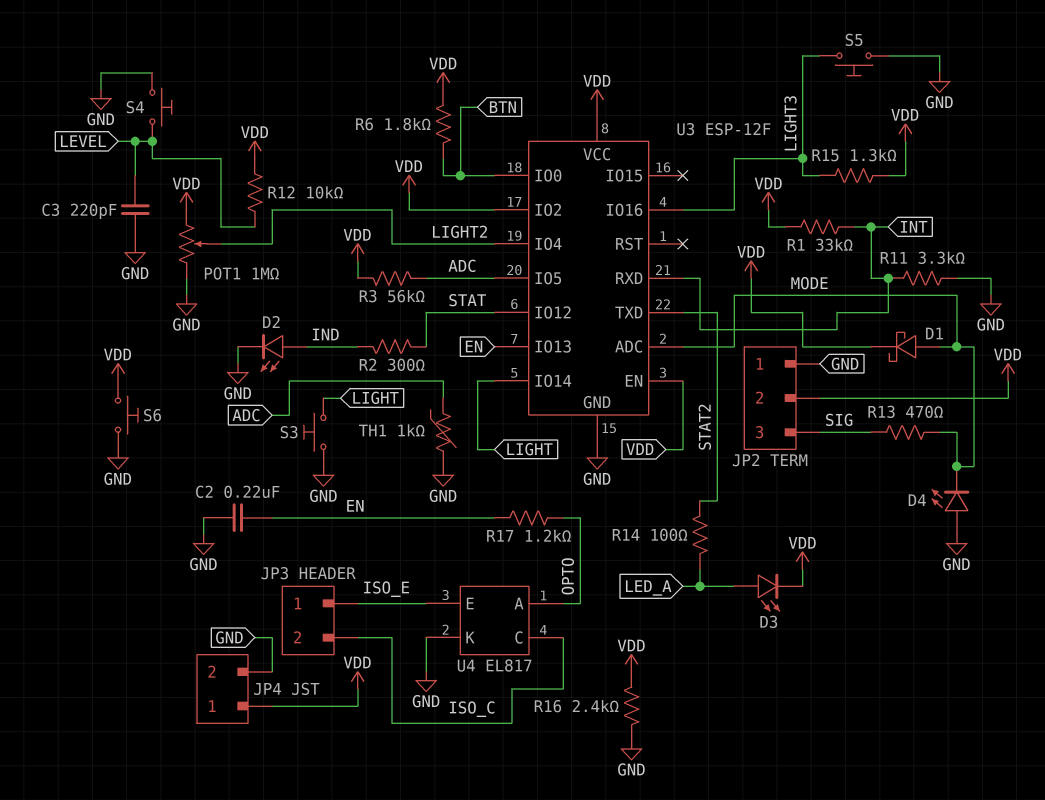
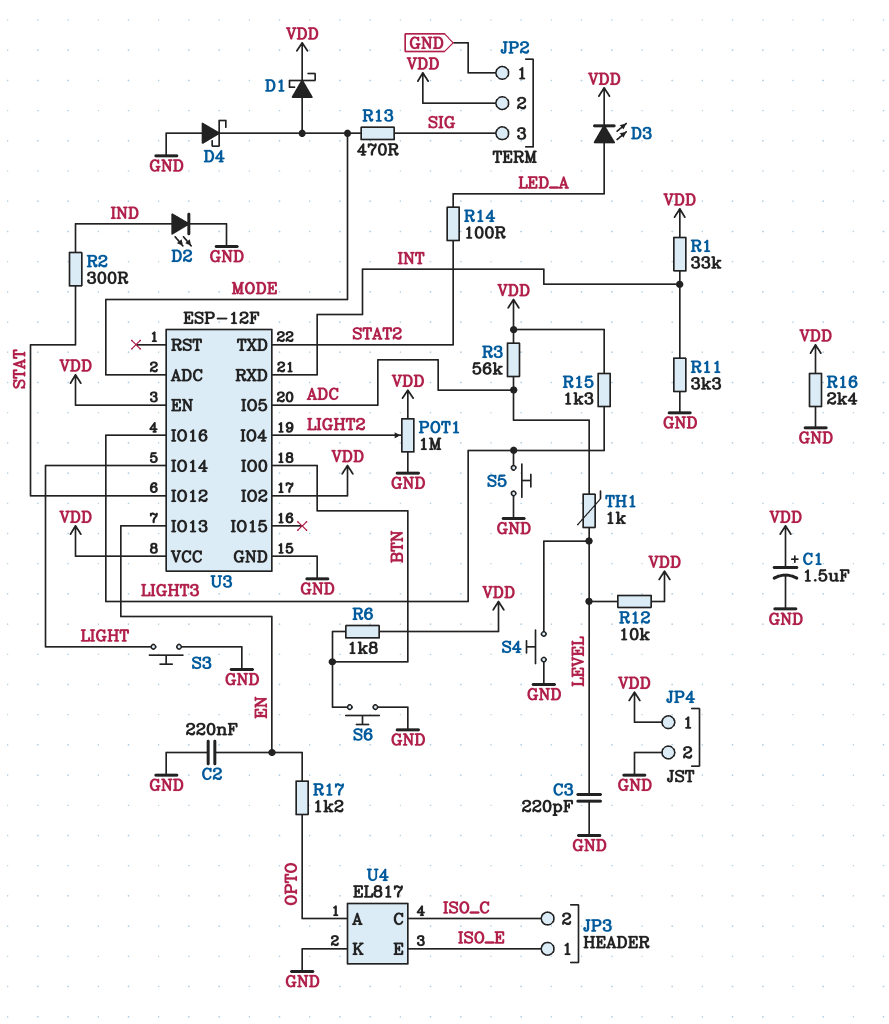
C1: none -> 1.5uF (plus VDD, minus GND)
D4: LED (A GND, K MODE) -> schottky (A GND, K MODE)
S6: button (GND, VDD) -> button (BTN, GND)
TH1: 1k (ADC, GND) -> 1k (ADC, LEVEL)

